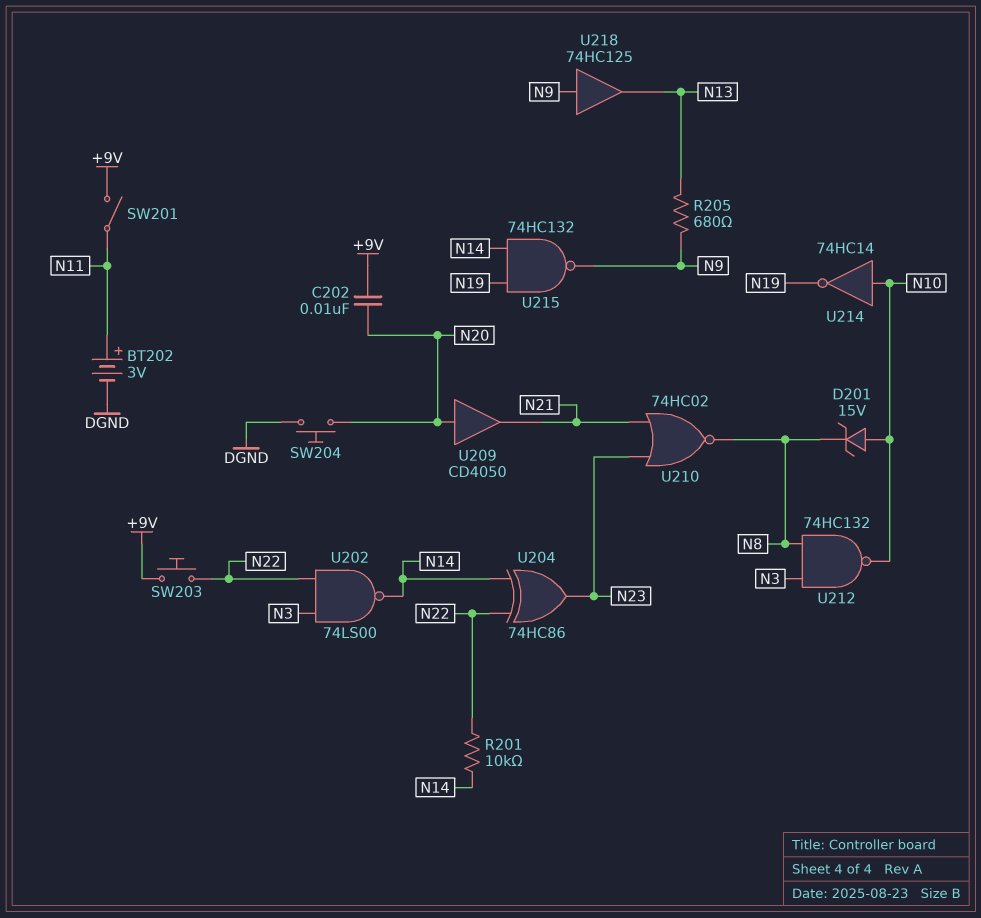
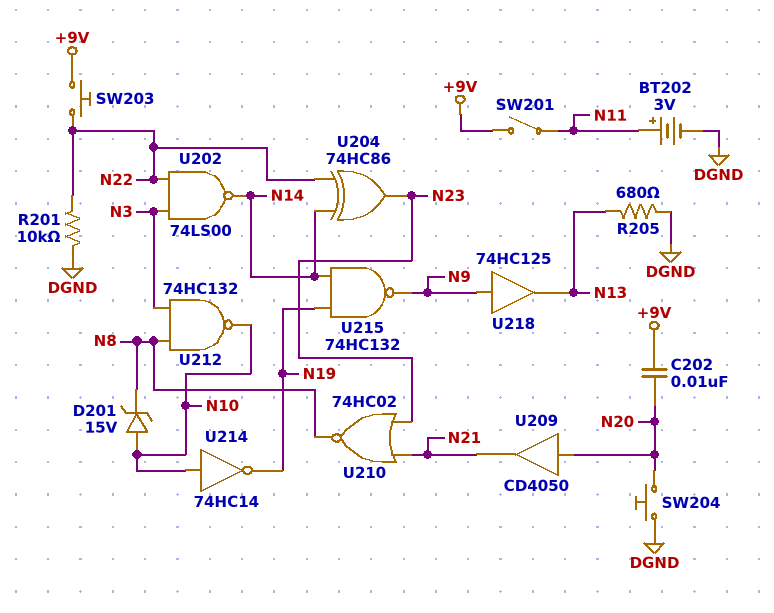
R201: 10k (N14, N22) -> 10k (DGND, N22)
R205: 680 (N9, N13) -> 680 (DGND, N13)

